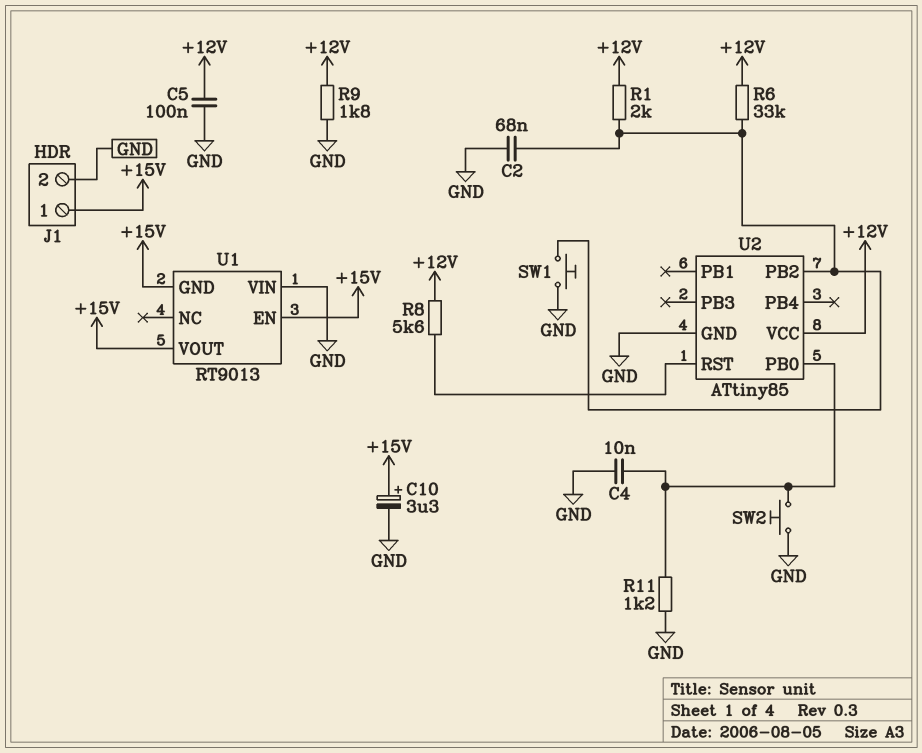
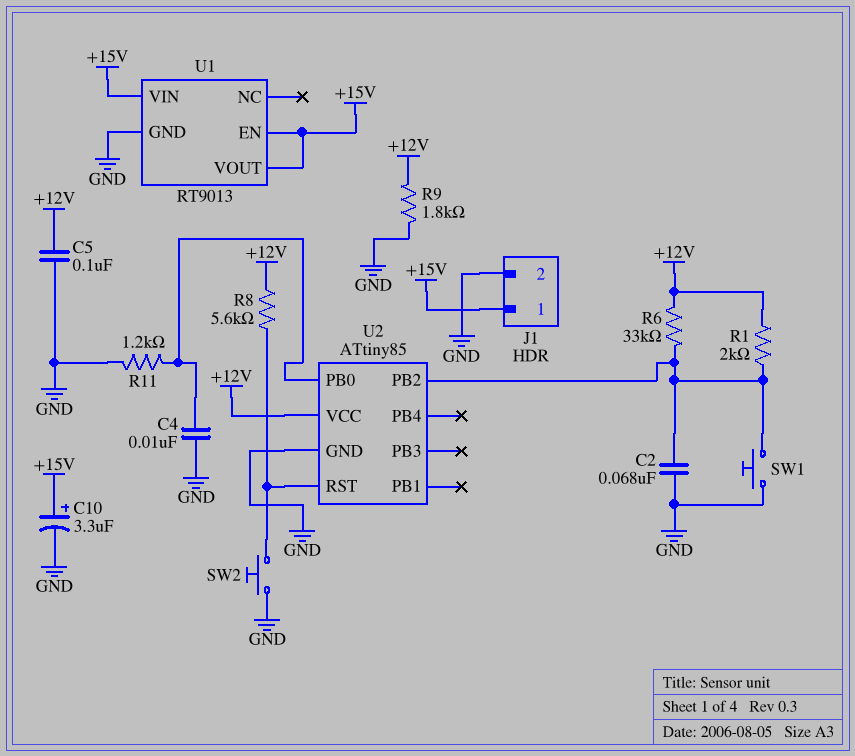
SW2: button (GND, U2/PB0) -> button (GND, U2/RST)
U1 pin GND: +15V -> GND
U1 pin VIN: GND -> +15V

